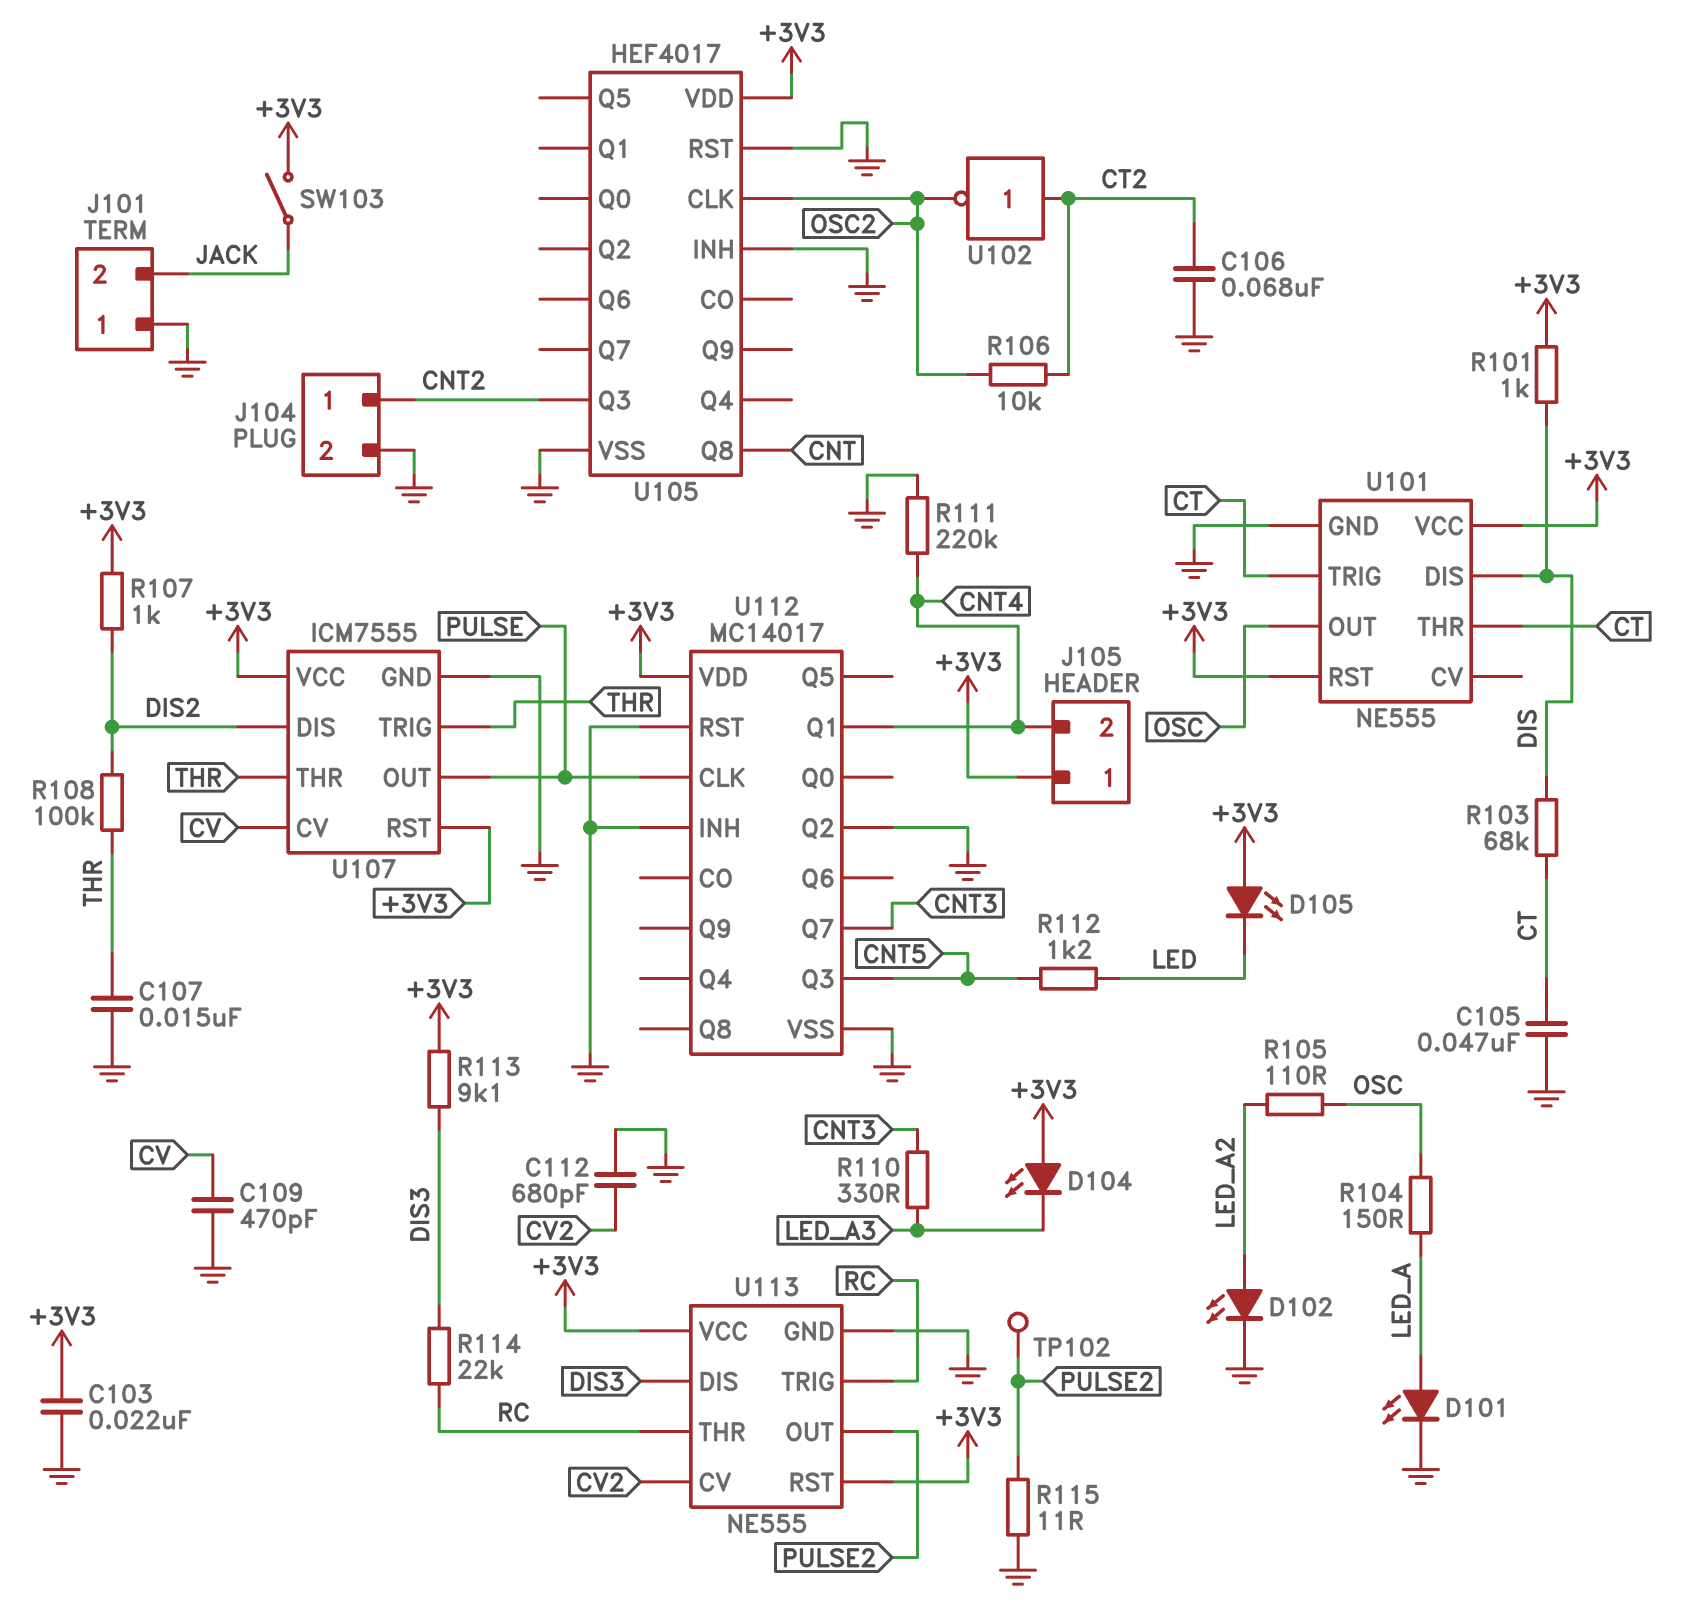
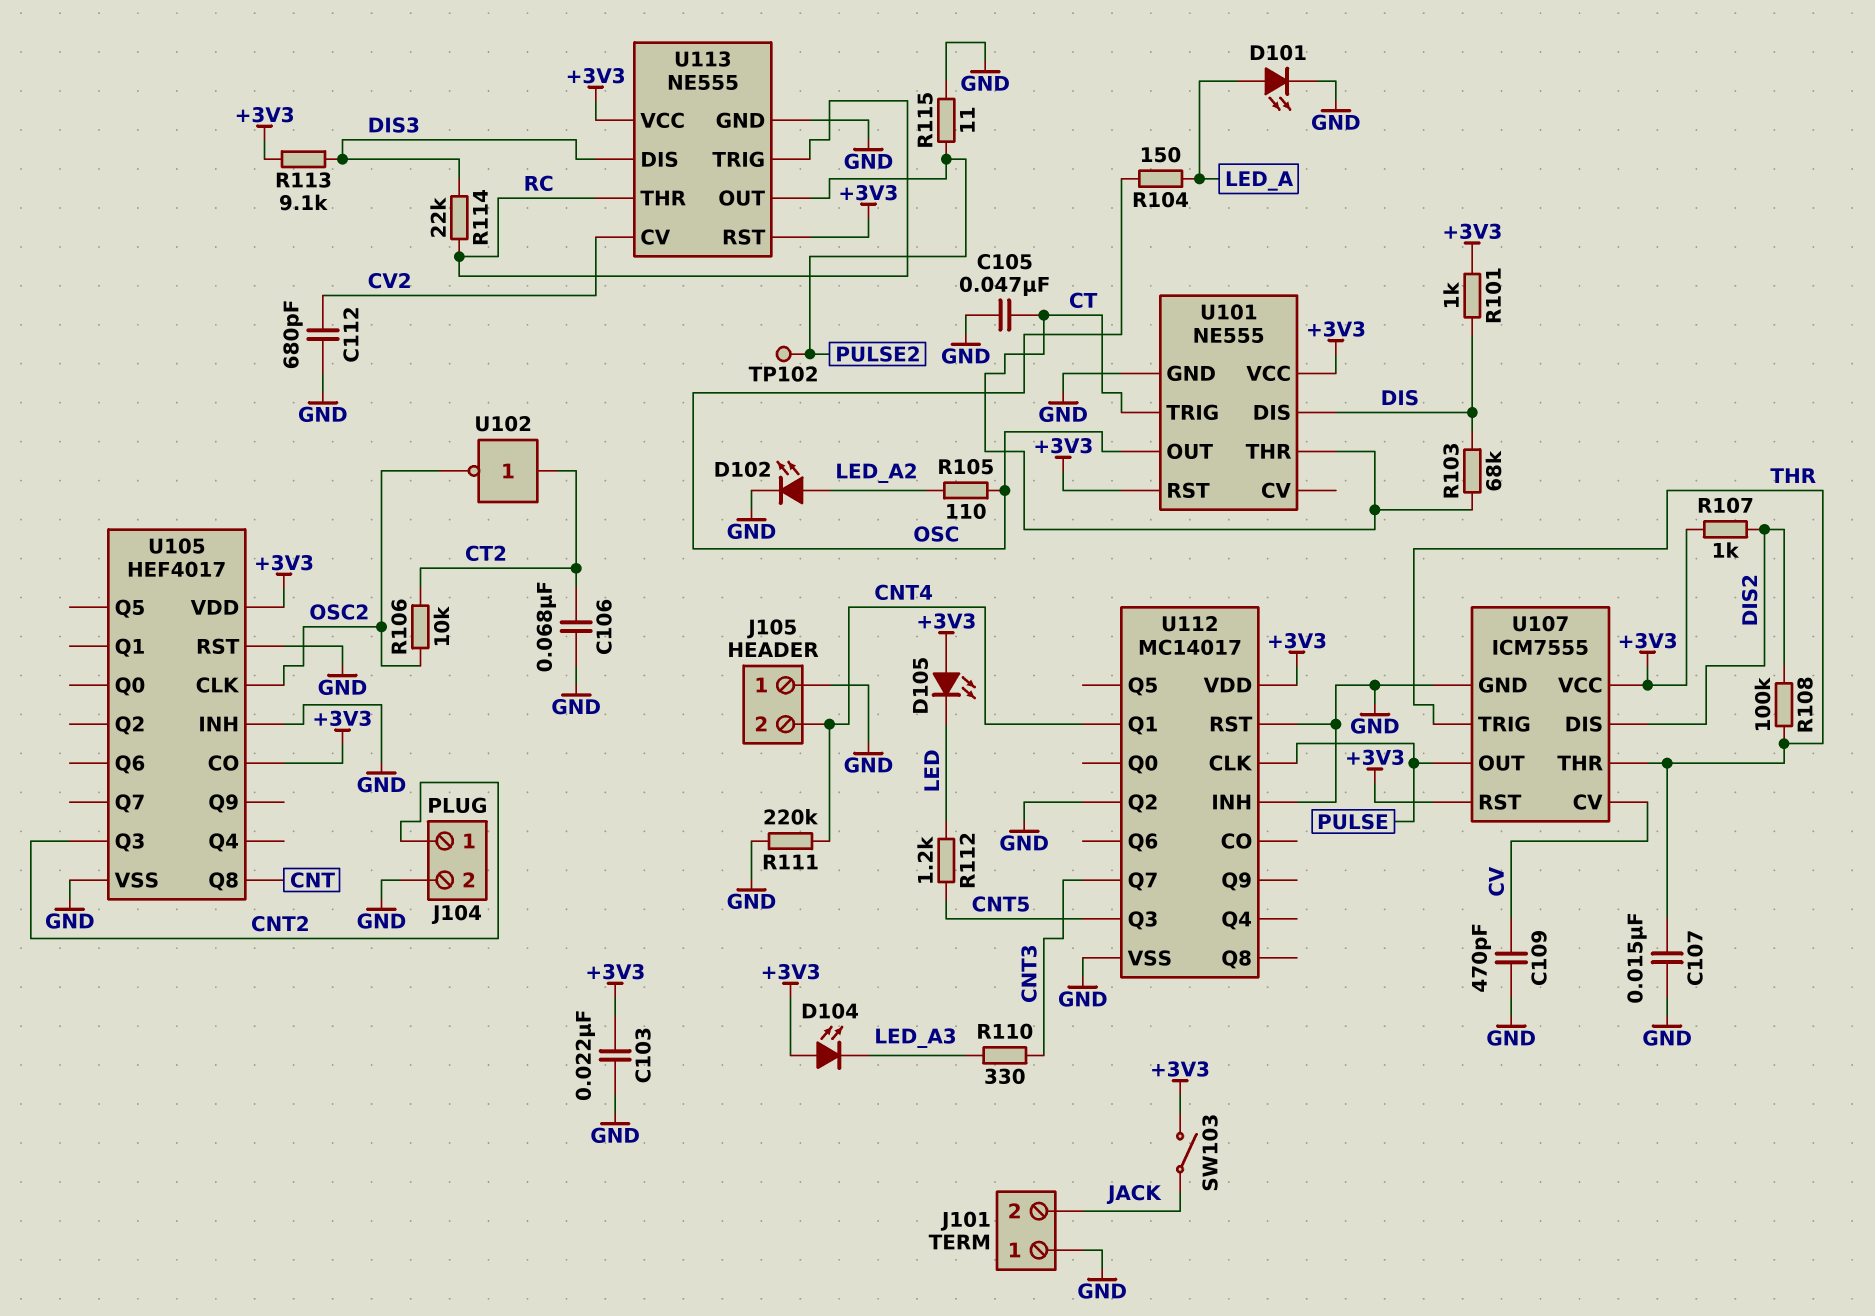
J105 pin 1: +3V3 -> GND
U105 pin CO: none -> +3V3

